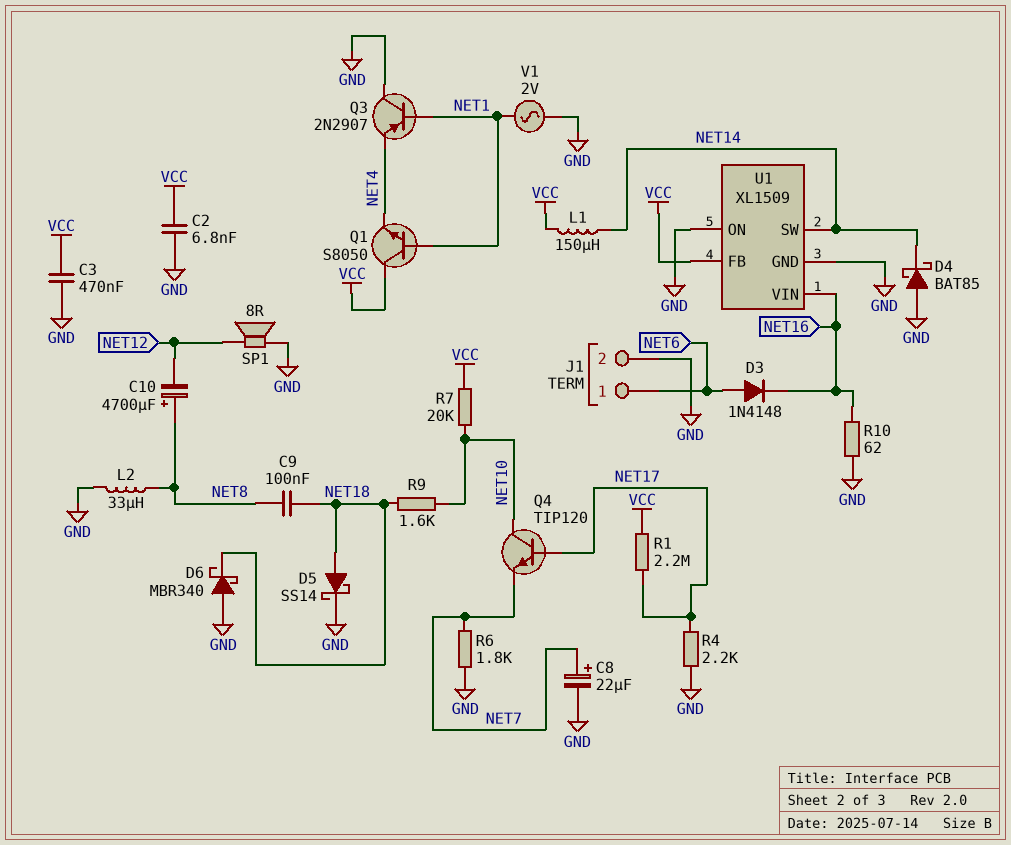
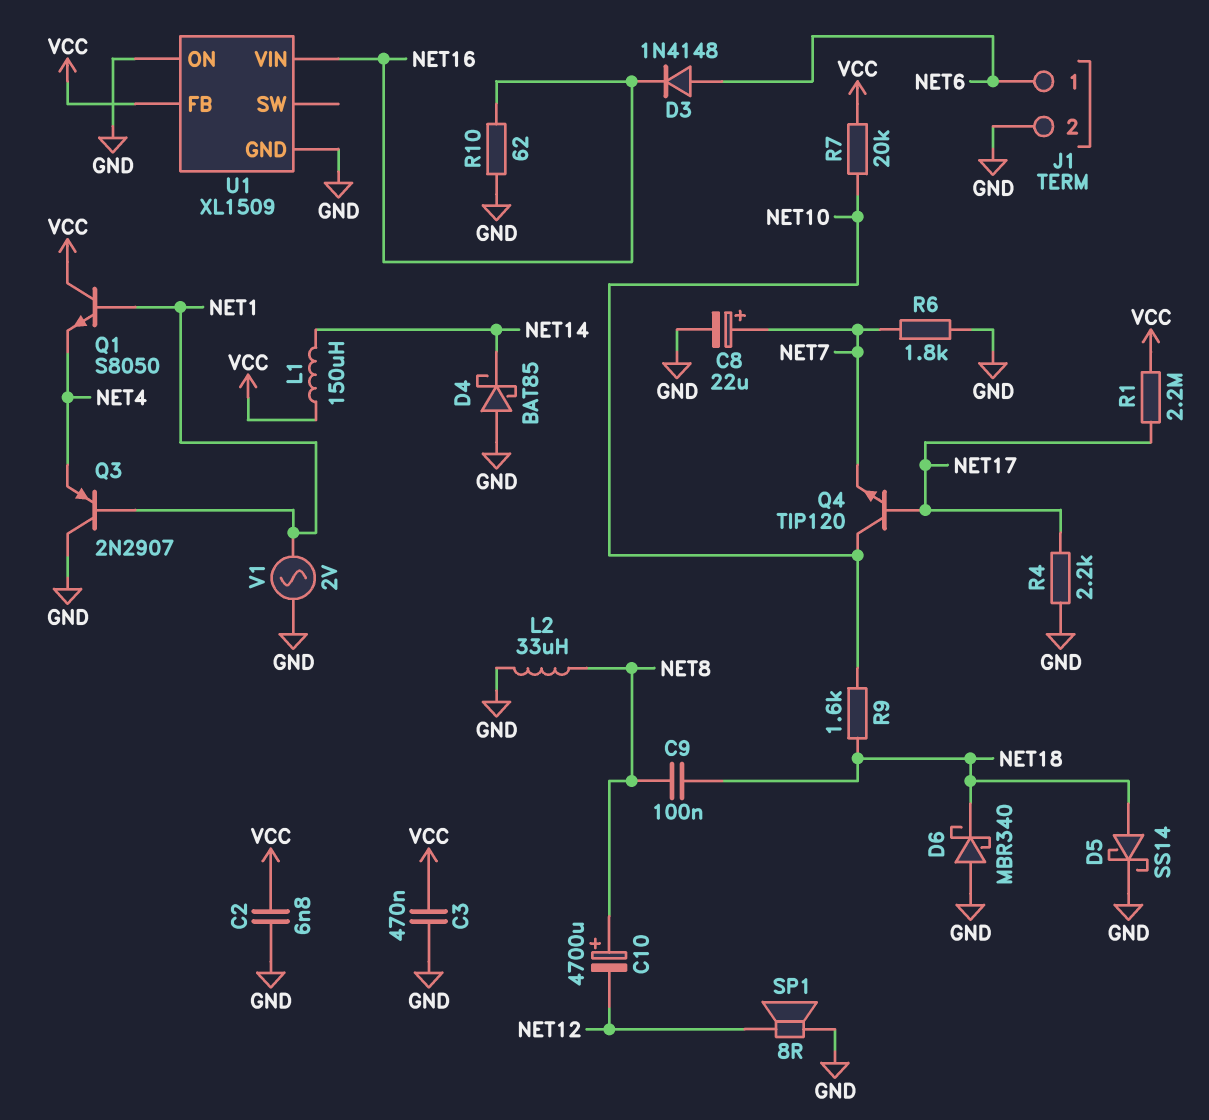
U1 pin SW: NET14 -> none

